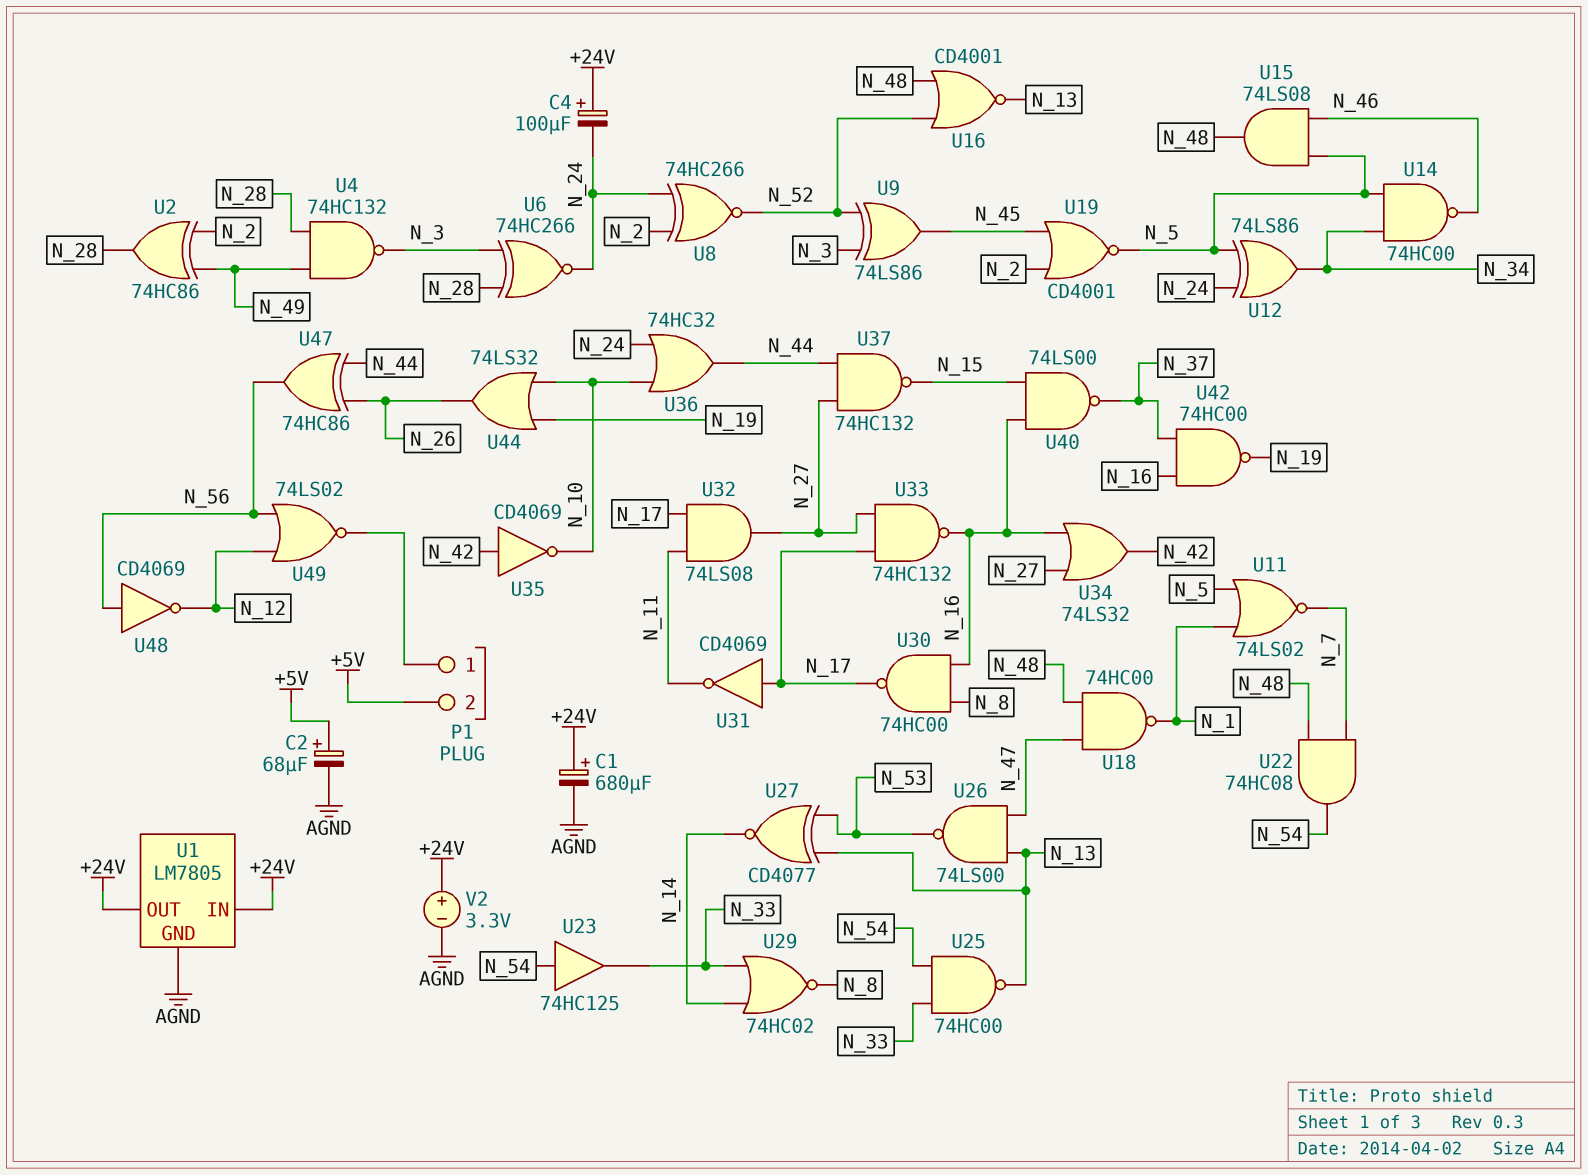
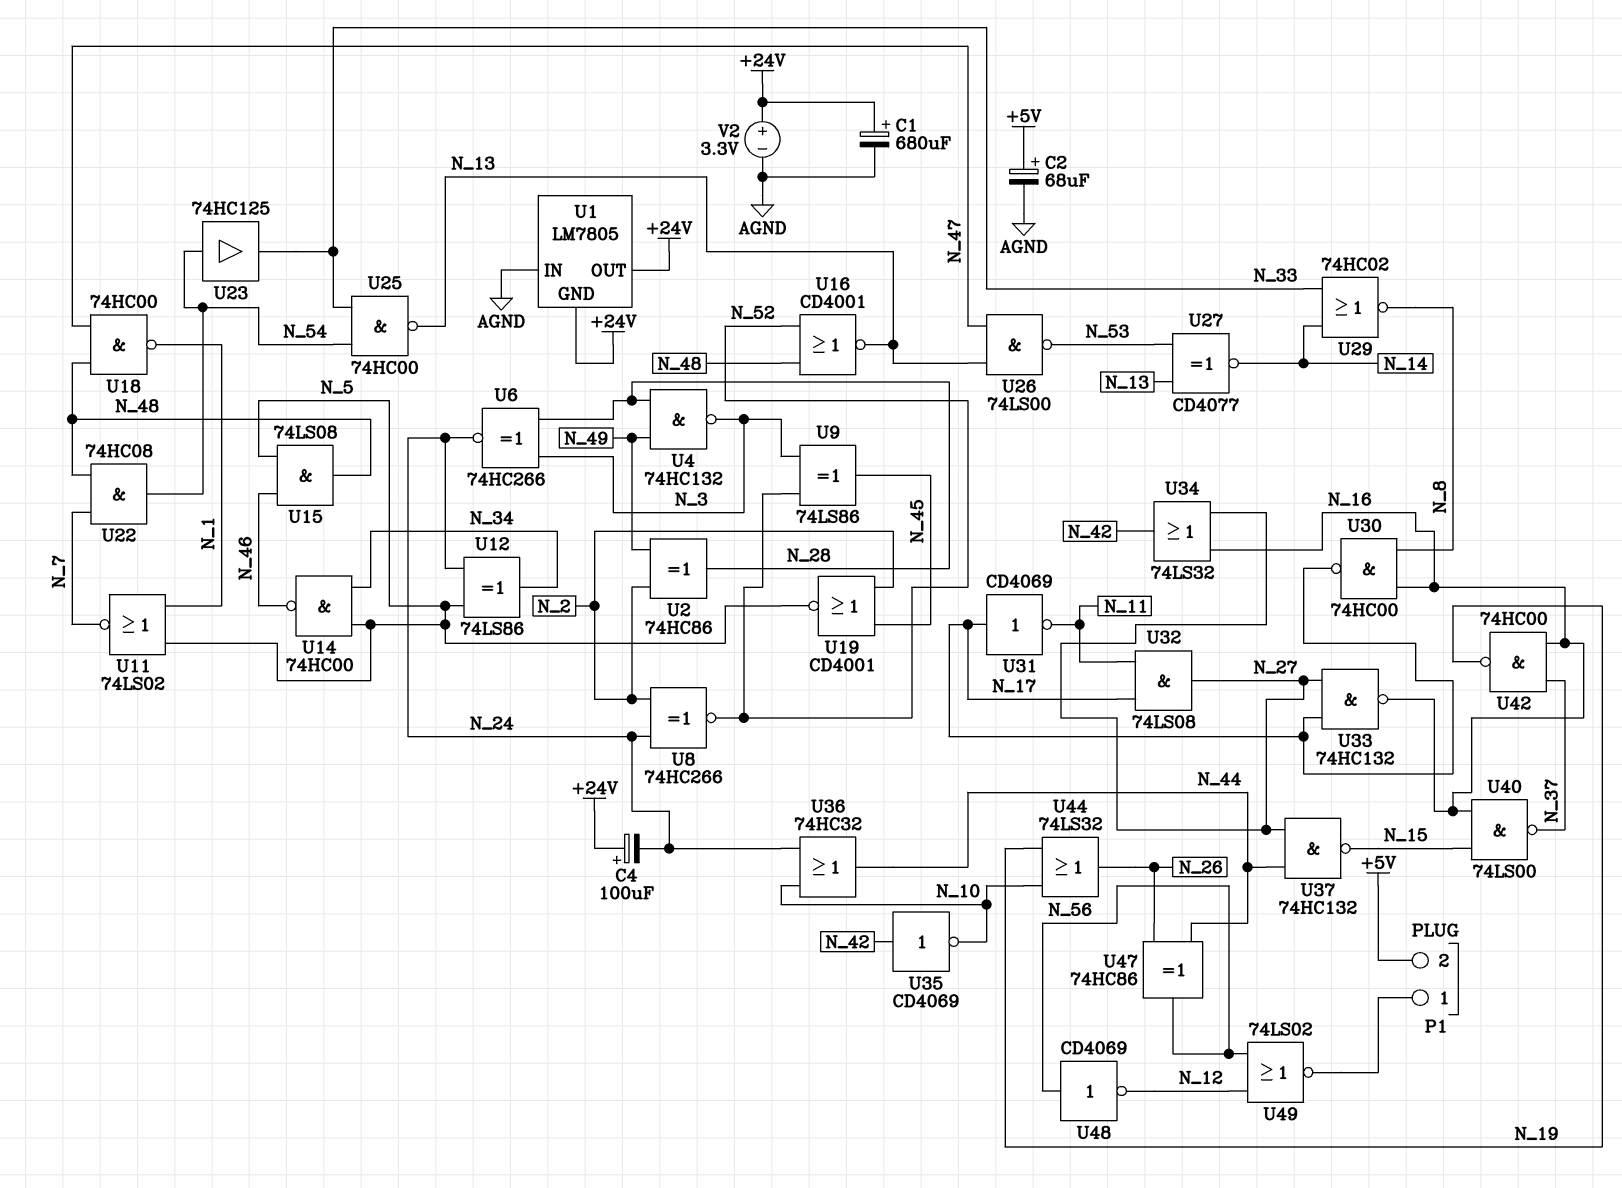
U1 pin GND: AGND -> +24V
U1 pin IN: +24V -> AGND

